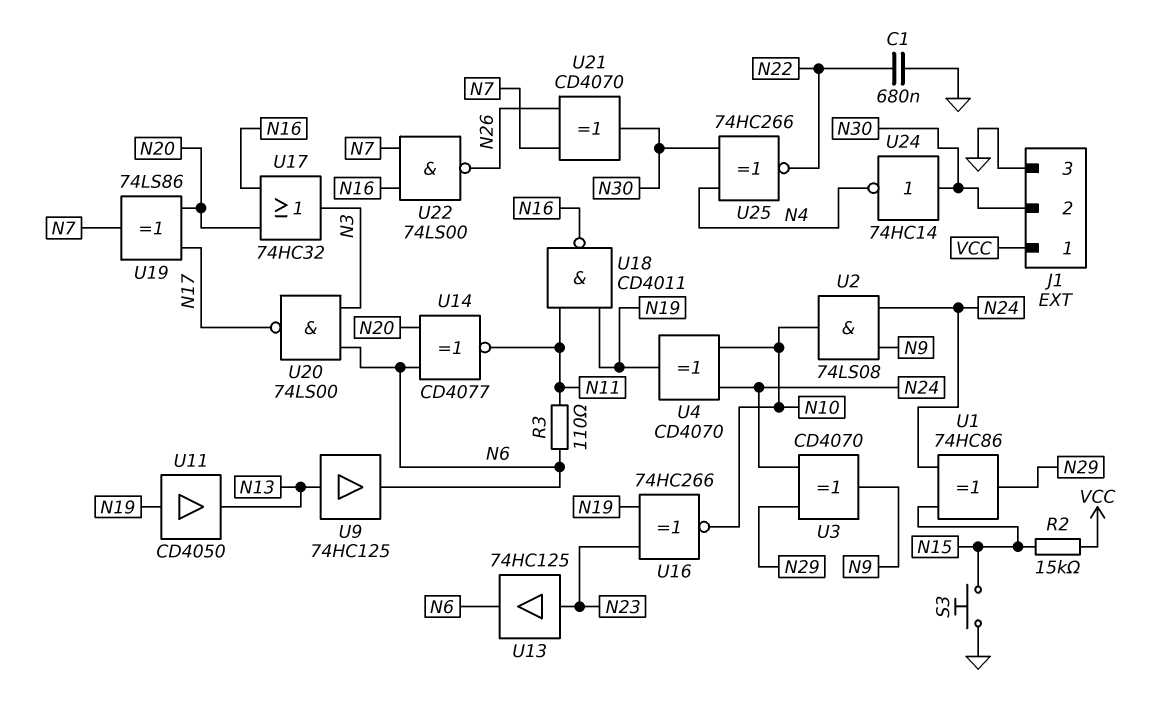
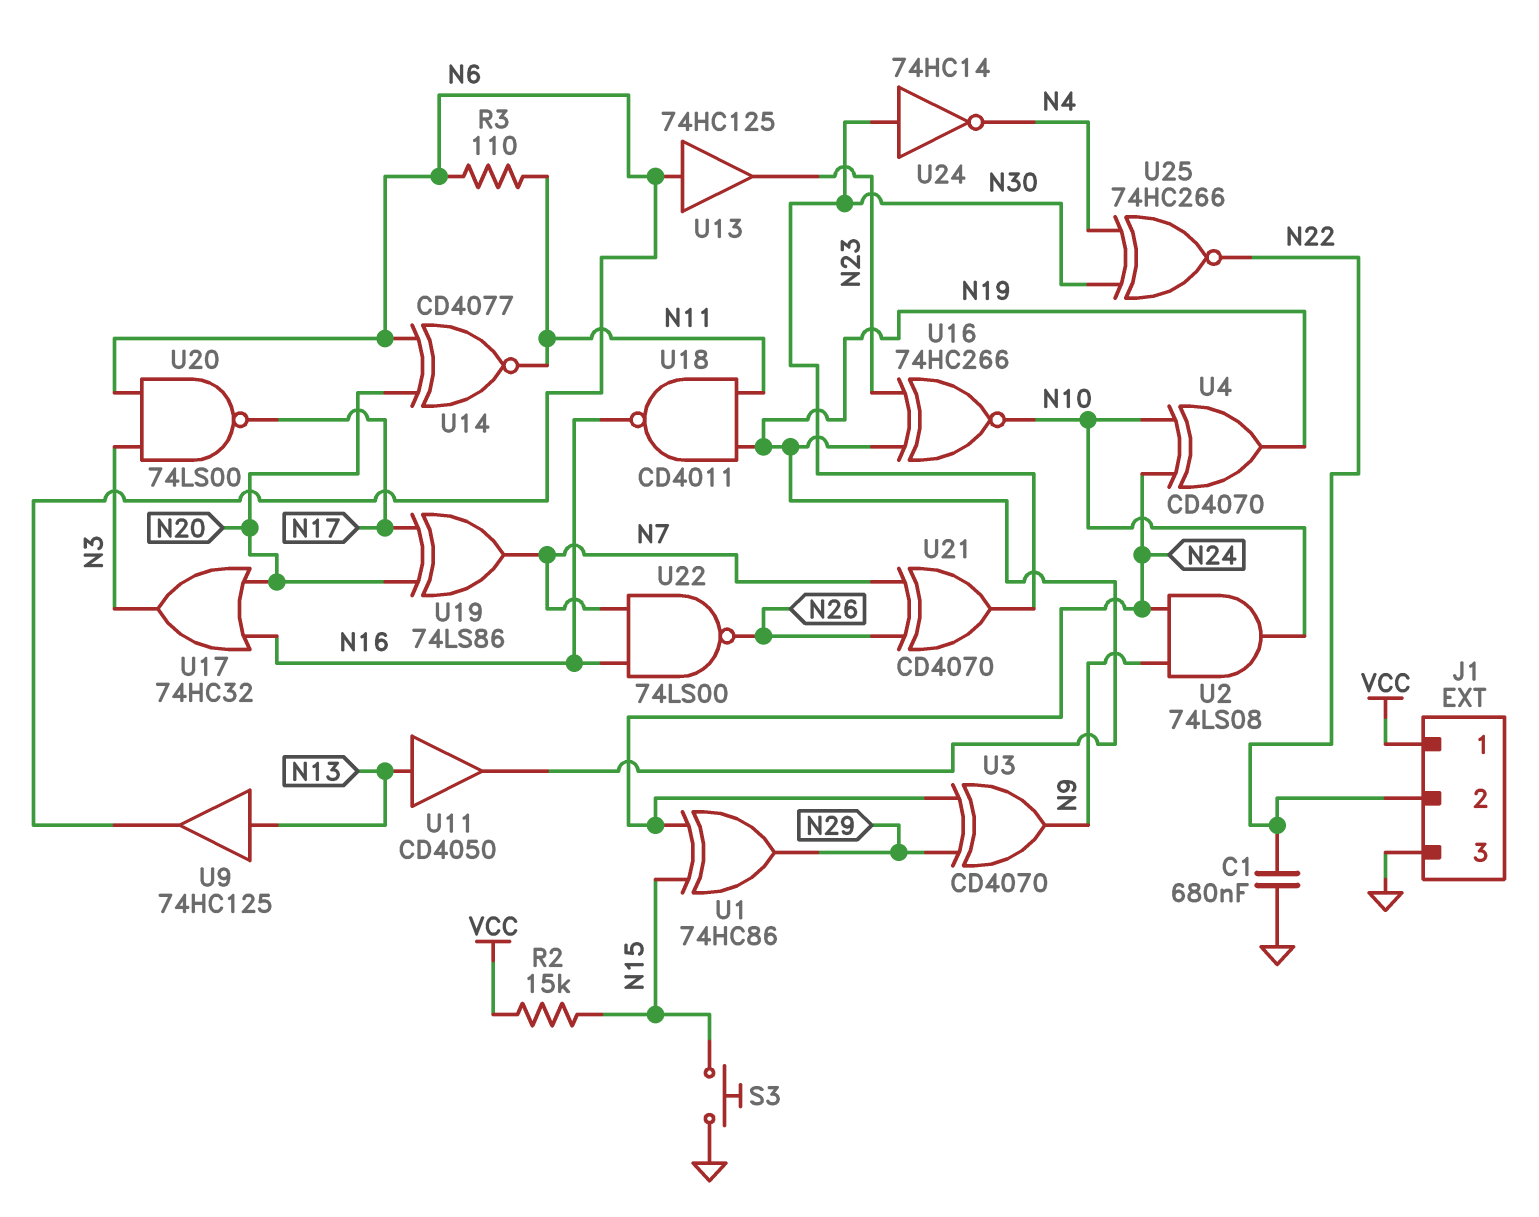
J1 pin 2: N30 -> N22
U11: buffer CD4050 (in N19, out N13) -> buffer CD4050 (in N13, out N19)
U13: buffer 74HC125 (in N23, out N6) -> buffer 74HC125 (in N6, out N23)

